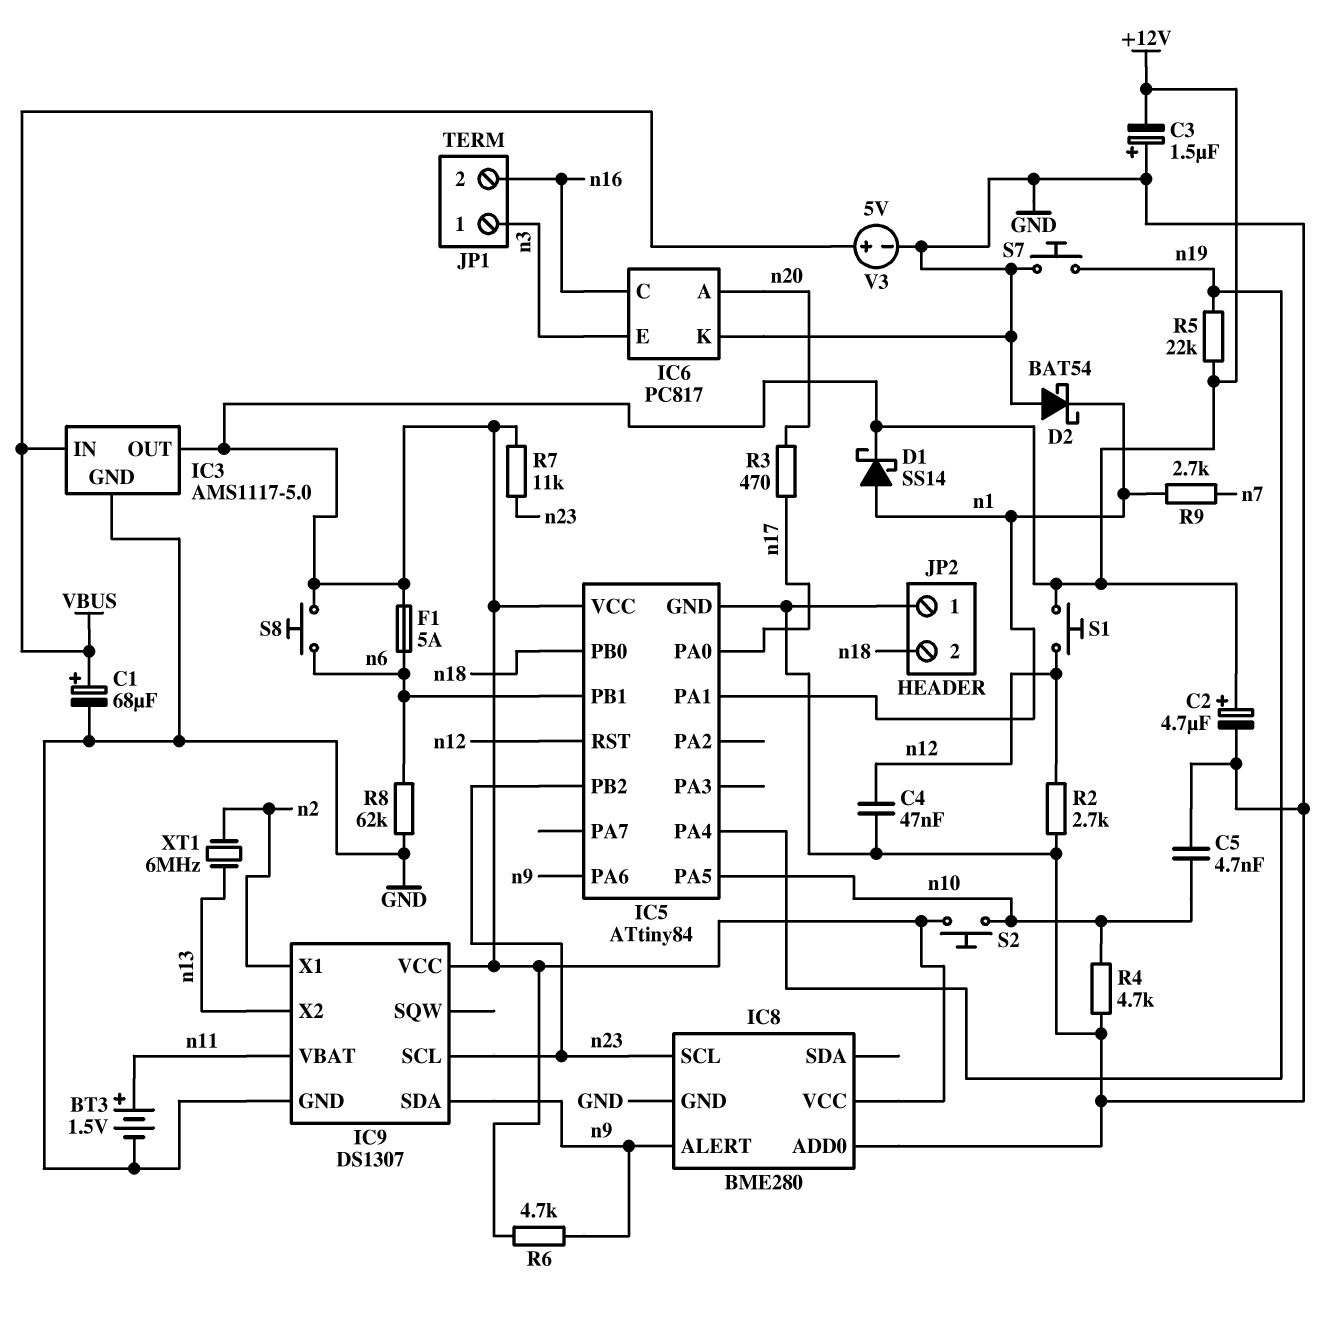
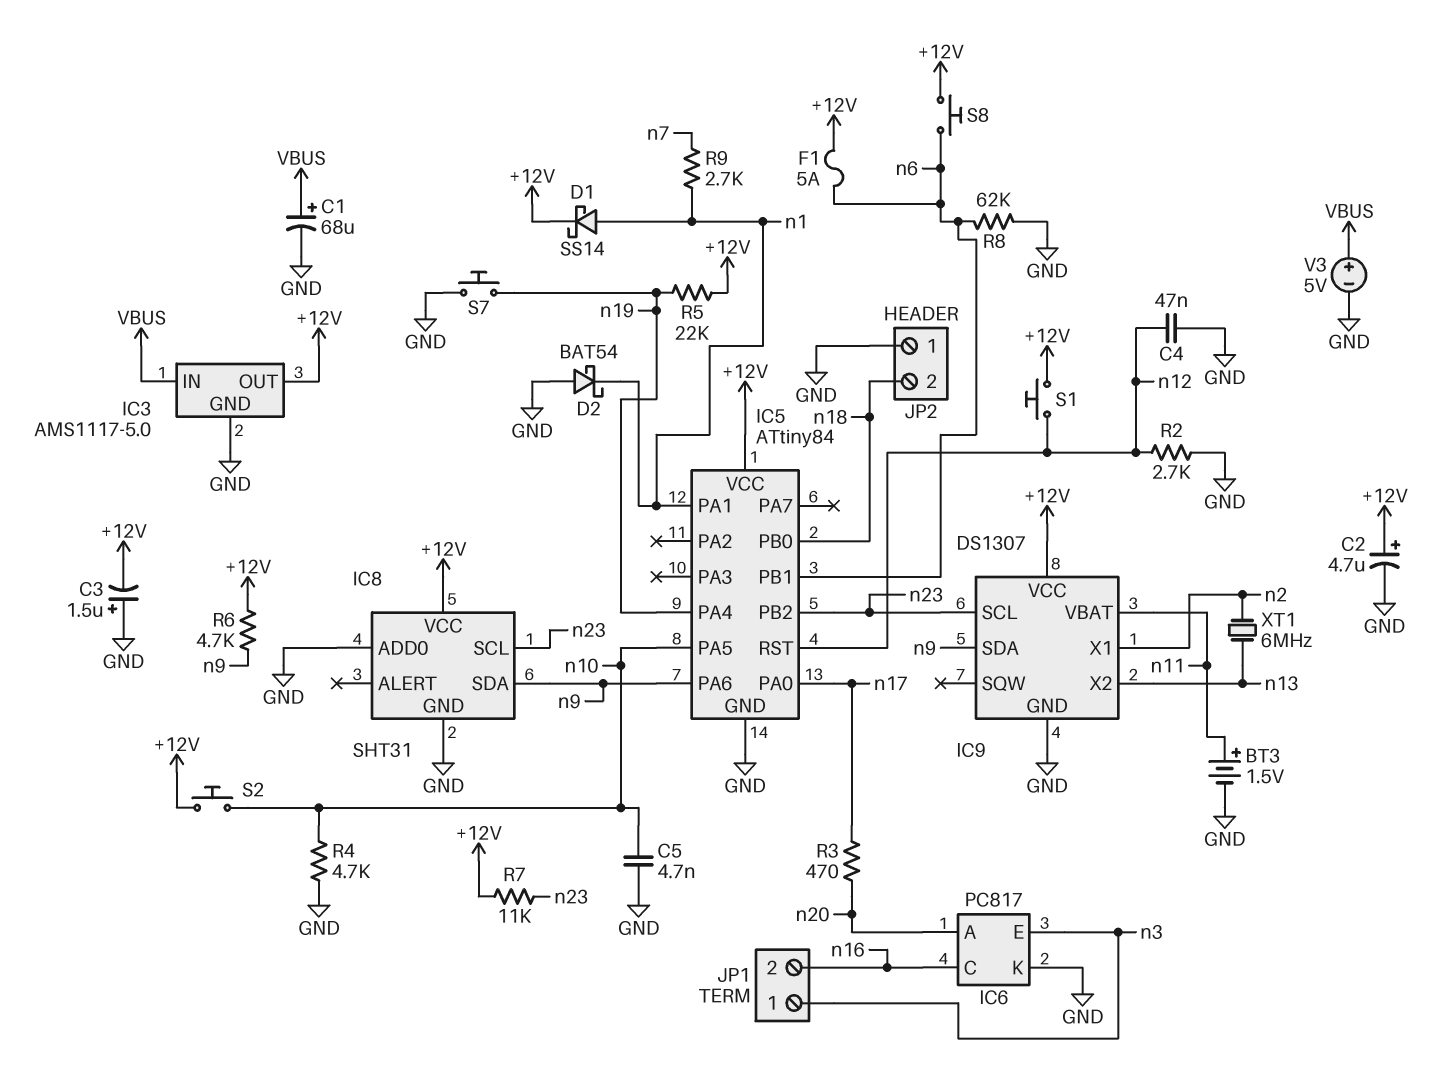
IC8: BME280 -> SHT31
IC8 pin ALERT: n9 -> none
IC8 pin SDA: none -> n9

